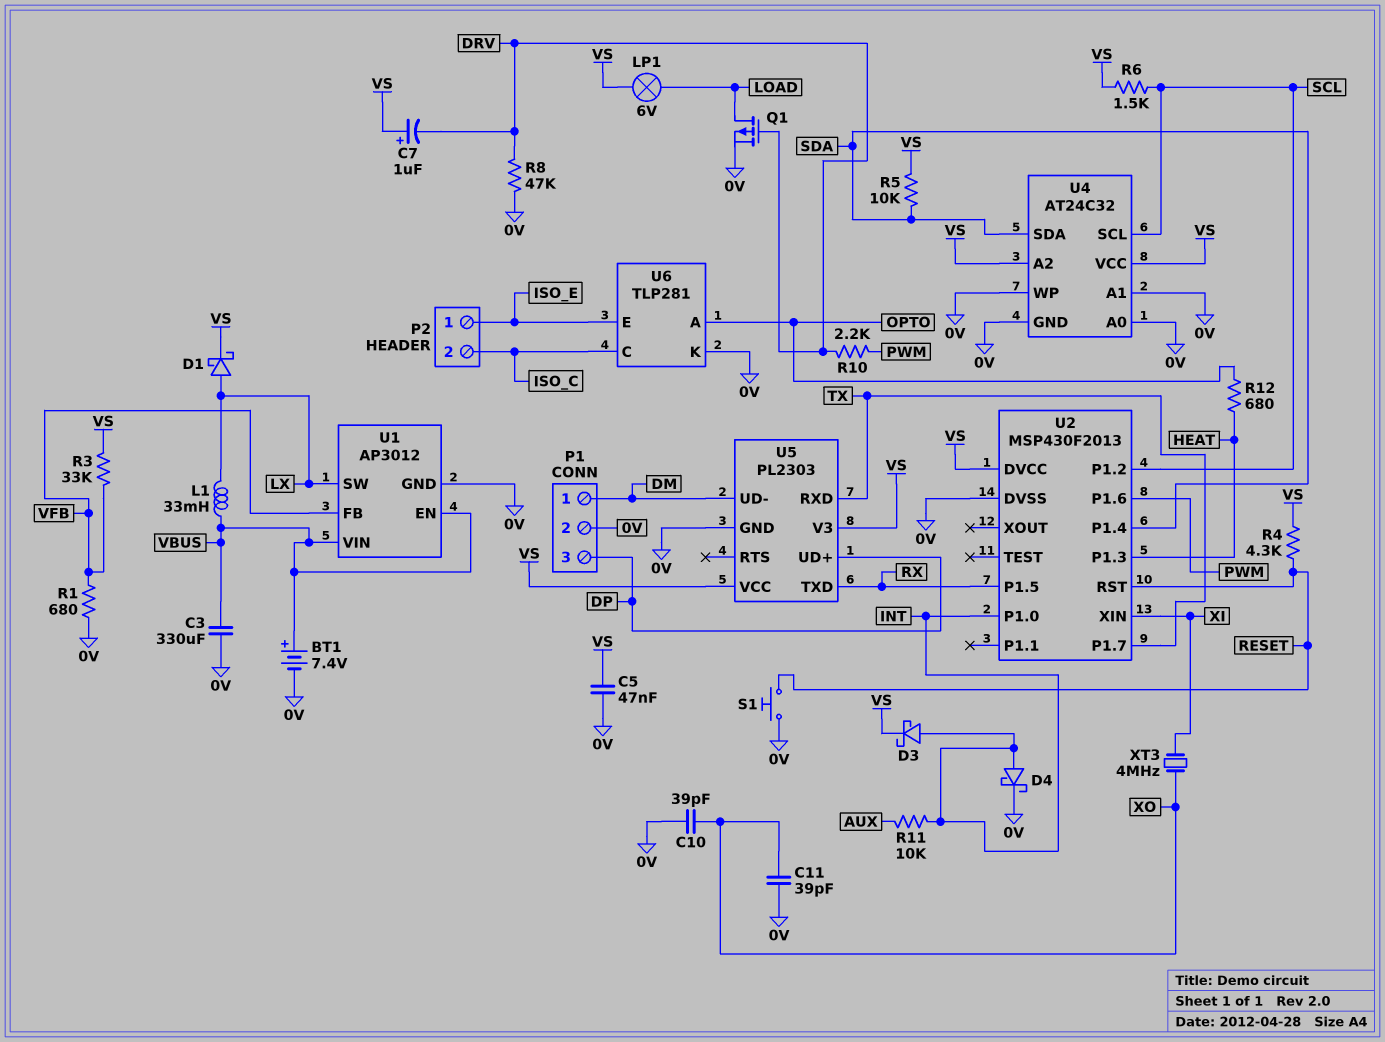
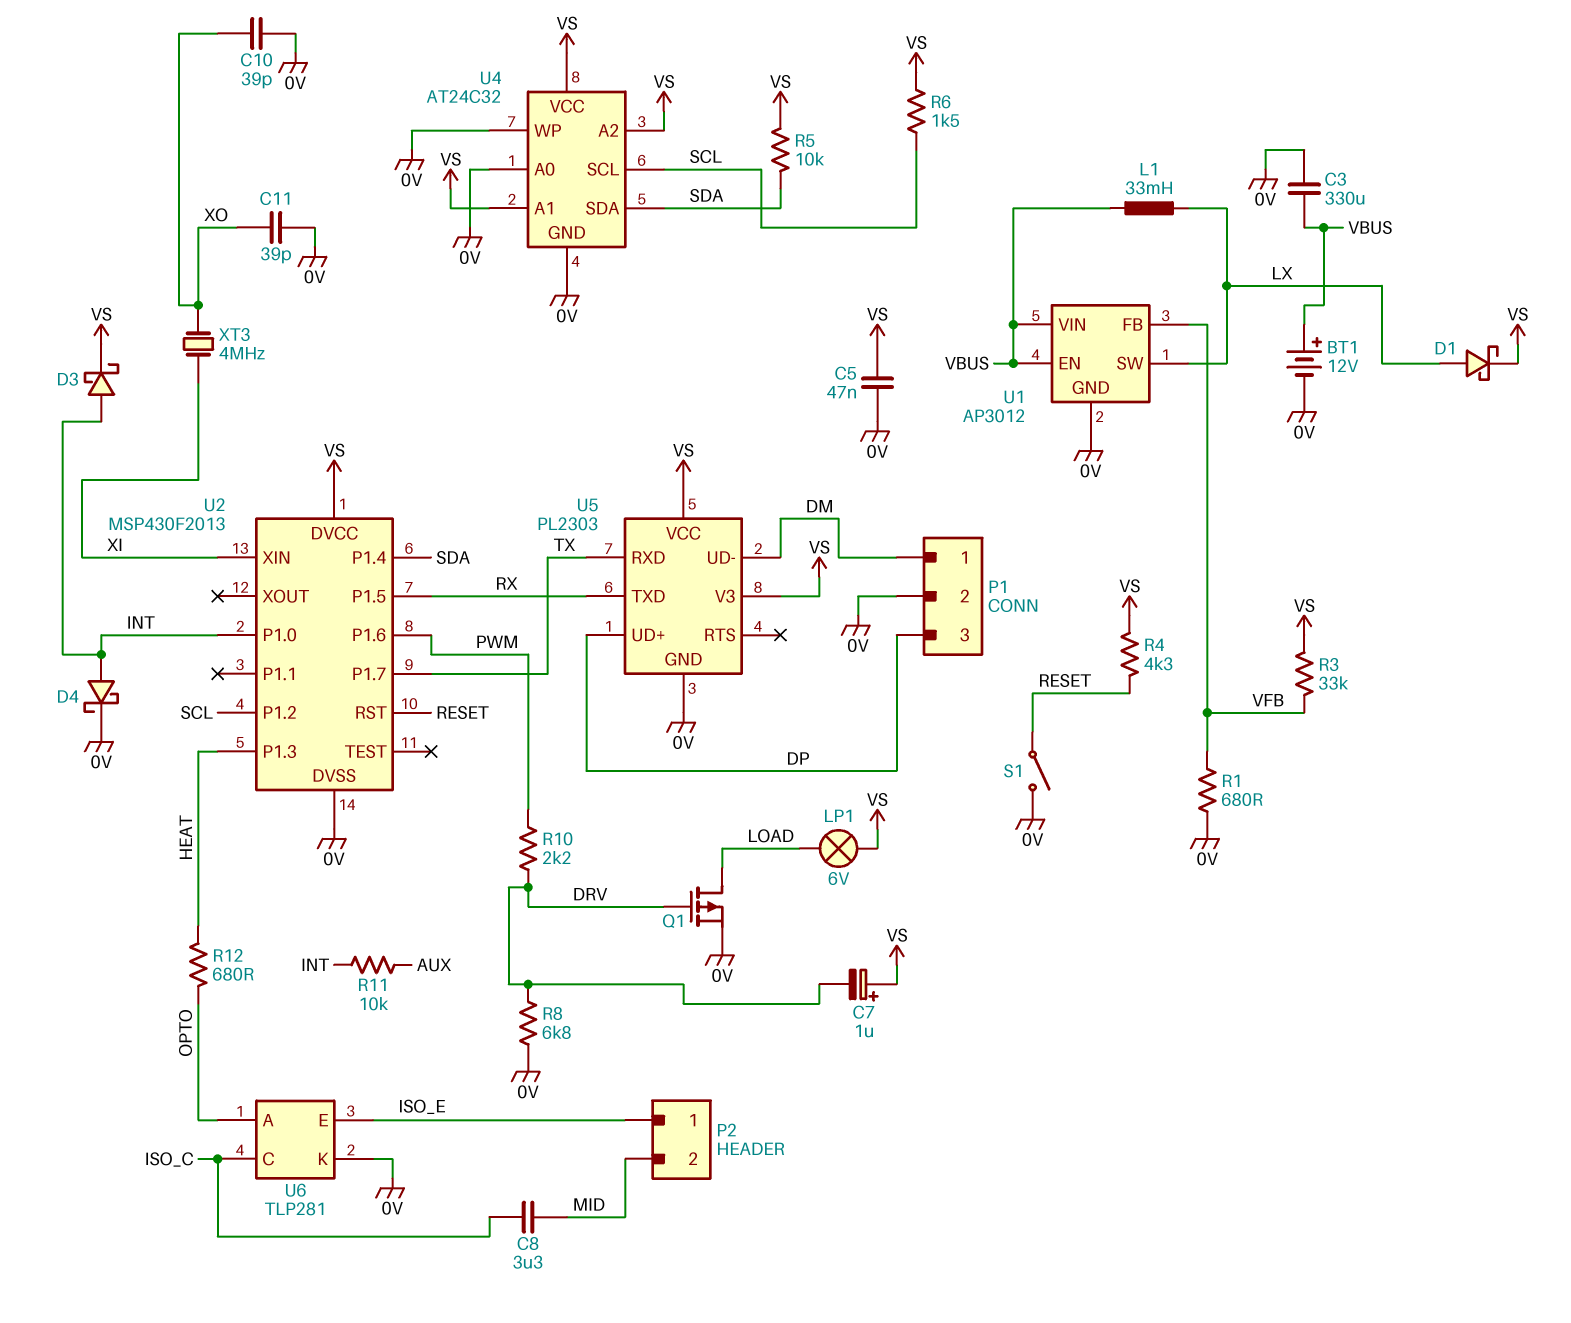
BT1: 7.4V (plus VBUS, minus 0V) -> 12V (plus VBUS, minus 0V)
C8: none -> 3.3uF (ISO_C, MID)
P2 pin 2: ISO_C -> MID
R8: 47k (0V, DRV) -> 6.8k (0V, DRV)
S1: button (0V, RESET) -> switch (0V, RESET)
U4 pin A1: 0V -> VS

